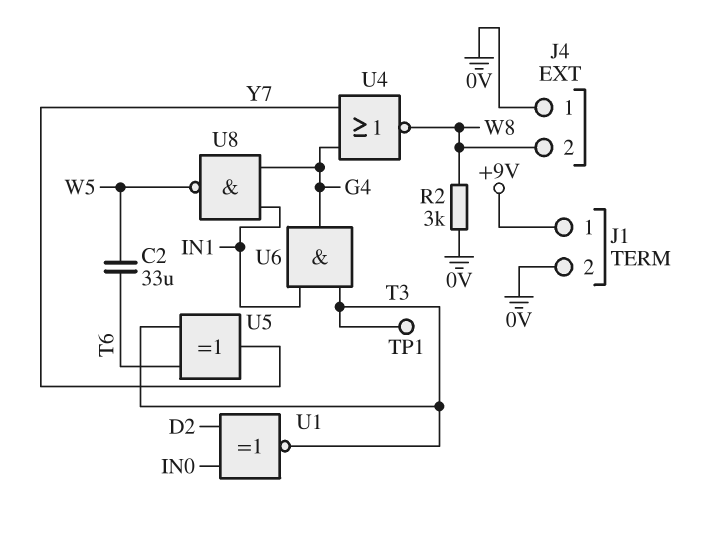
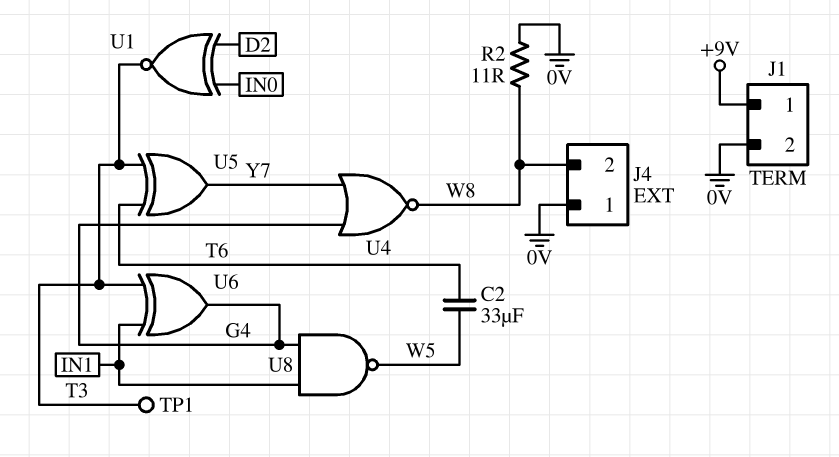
R2: 3k (0V, W8) -> 11 (0V, W8)
U6: AND (in IN1, in T3, out G4) -> XOR (in IN1, in T3, out G4)

